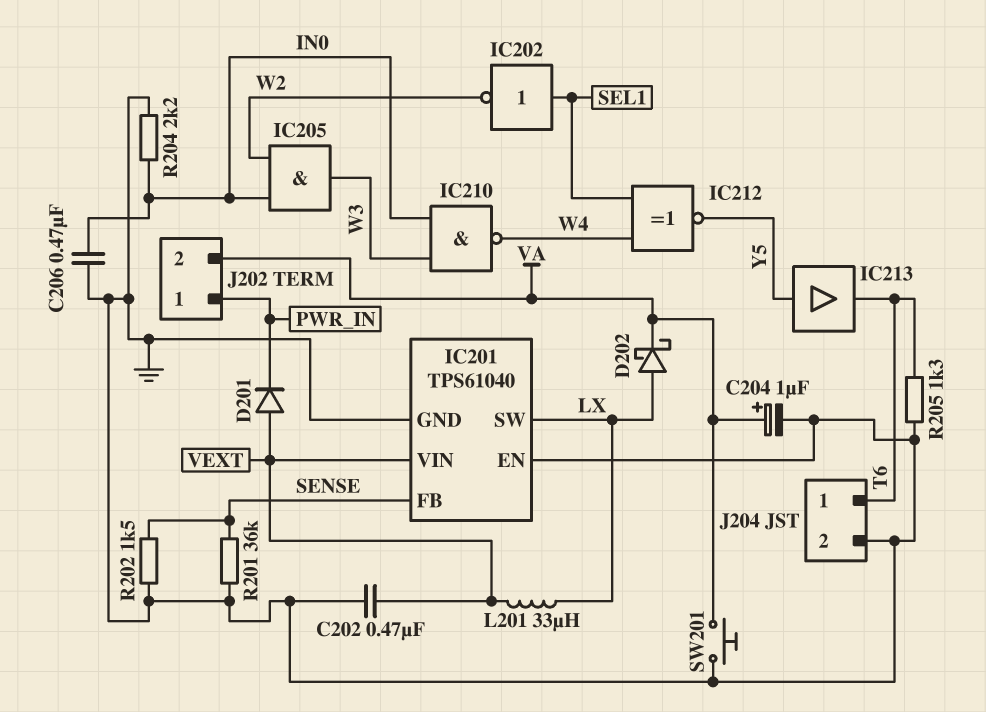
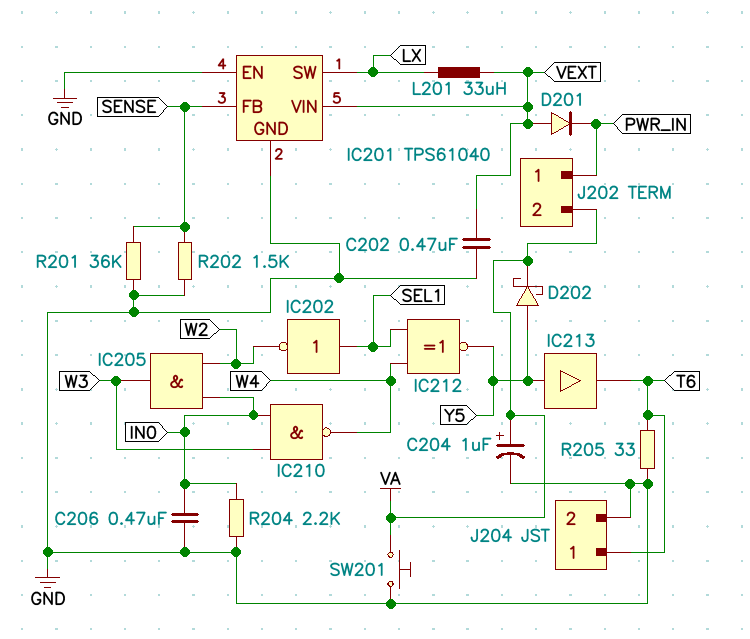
D202: schottky (A LX, K VA) -> schottky (A Y5, K VA)
R205: 1.3k (GND, T6) -> 33 (GND, T6)

